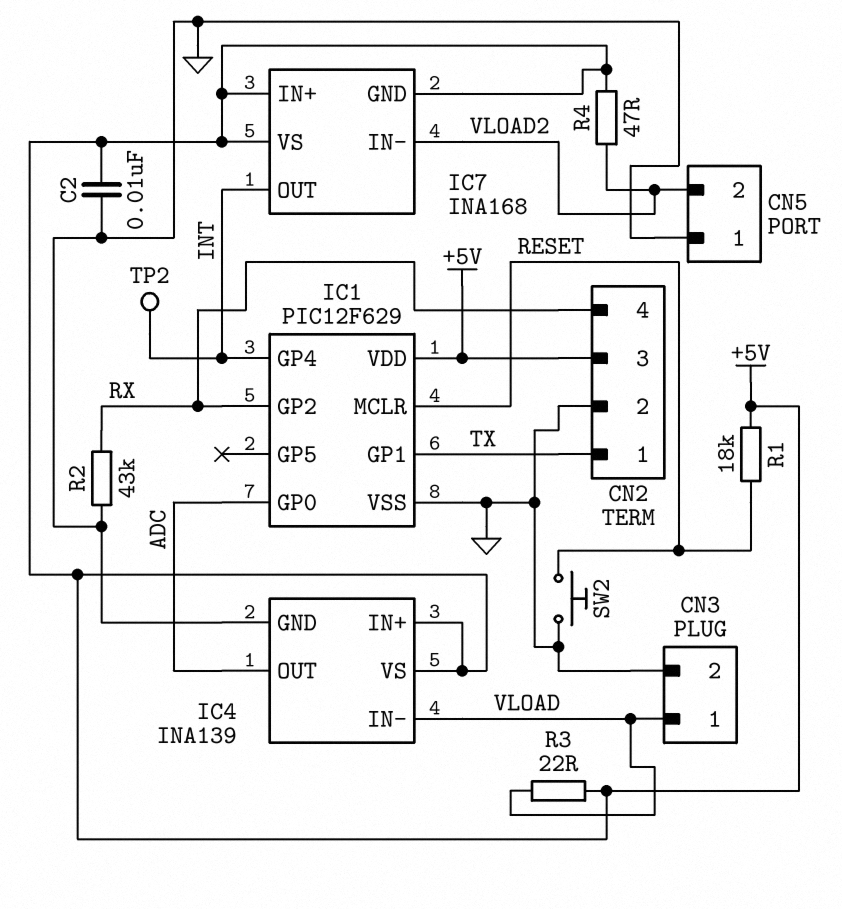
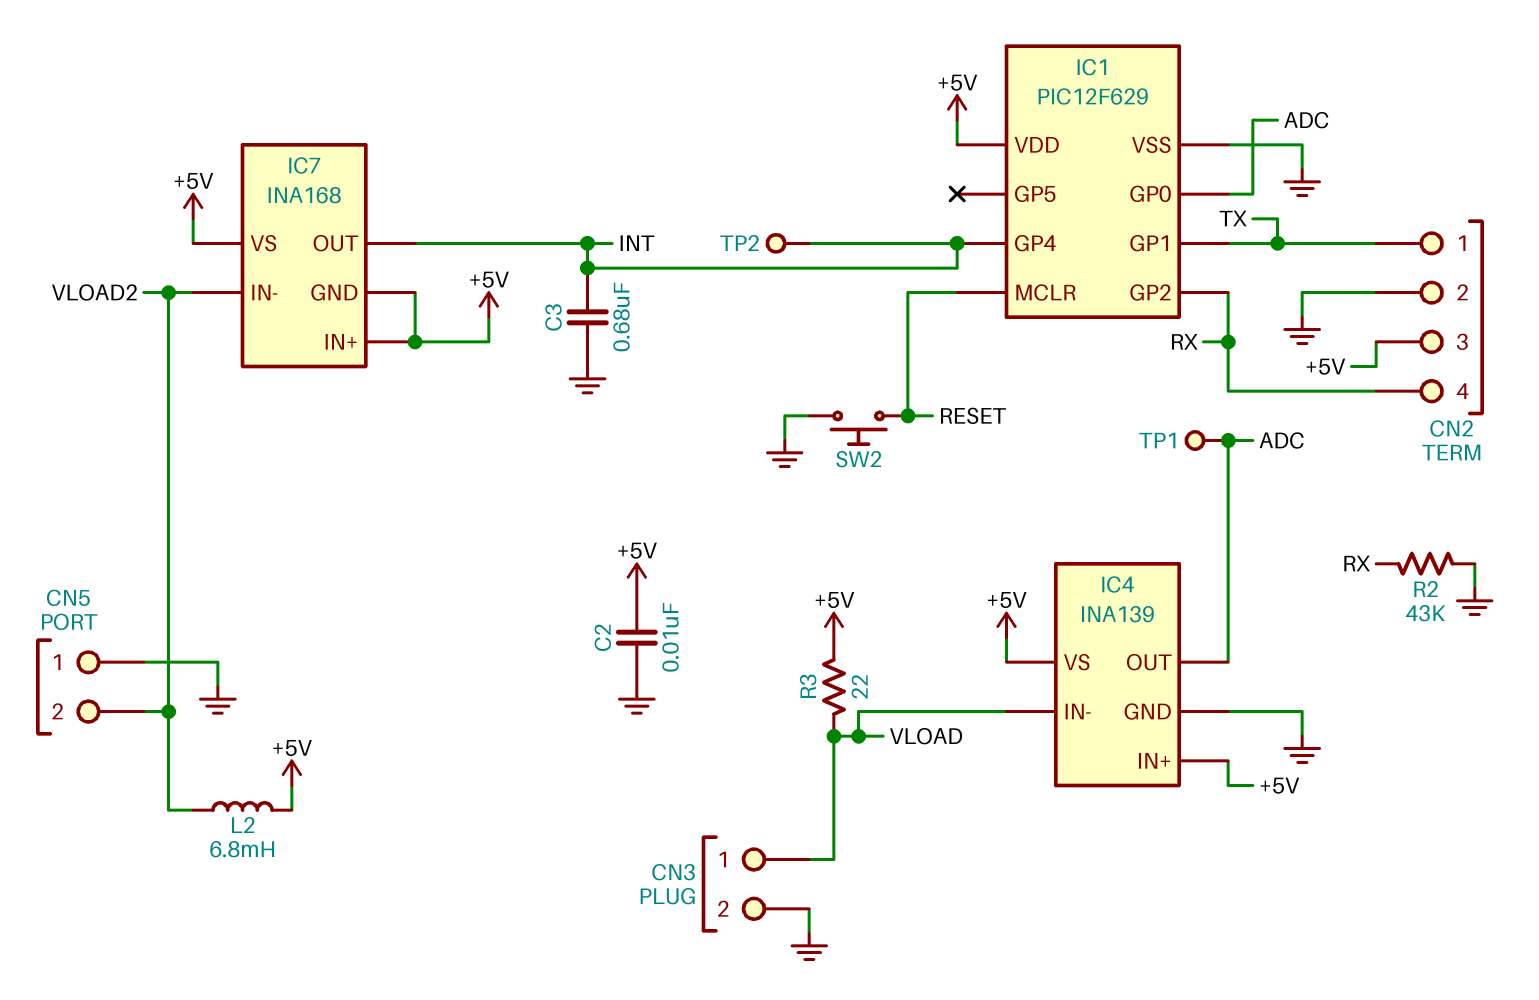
C3: none -> 680nF (GND, INT)
L2: none -> 6.8mH (+5V, VLOAD2)
R1: 18k (+5V, RESET) -> none
R4: 47 (+5V, VLOAD2) -> none
TP1: none -> test point (ADC)

